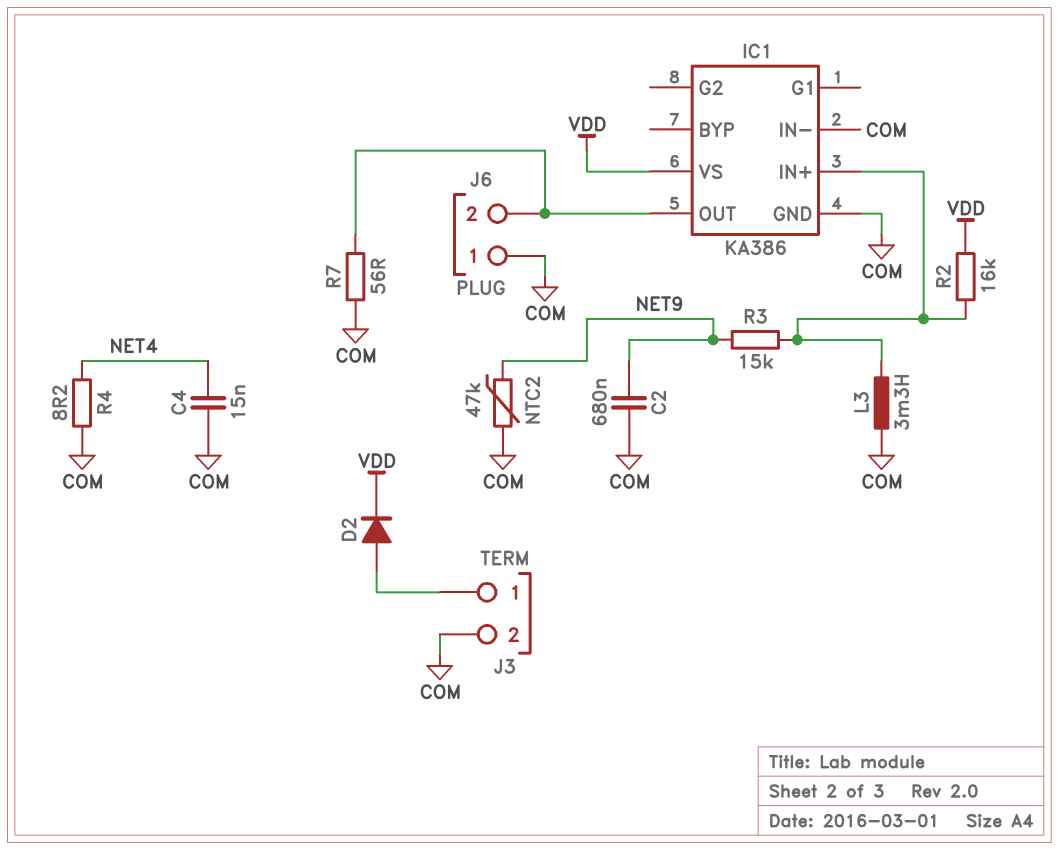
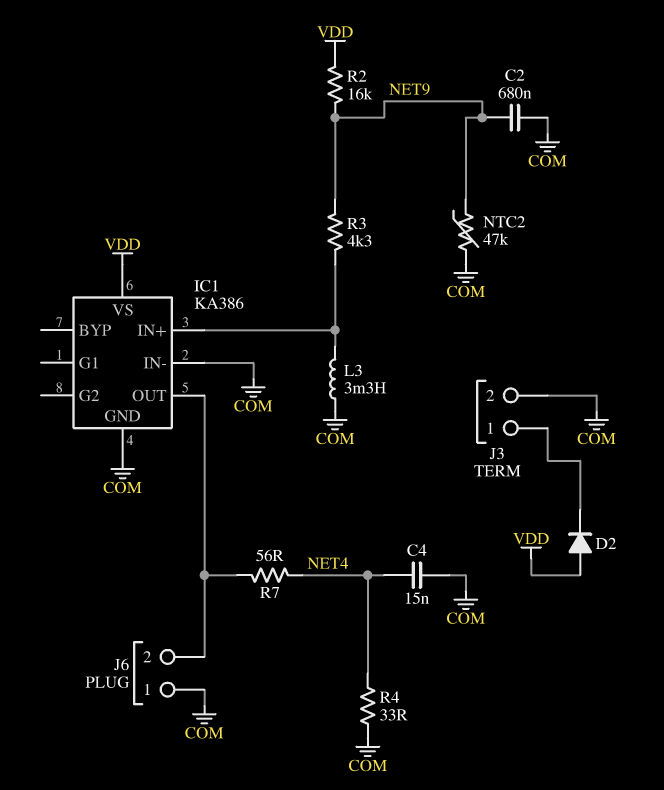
D2: diode (A J3/1, K VDD) -> diode (A VDD, K J3/1)
R2: 16k (IC1/IN+, VDD) -> 16k (NET9, VDD)
R3: 15k (IC1/IN+, NET9) -> 4.3k (IC1/IN+, NET9)
R4: 8.2 (COM, NET4) -> 33 (COM, NET4)
R7: 56 (COM, IC1/OUT) -> 56 (IC1/OUT, NET4)

